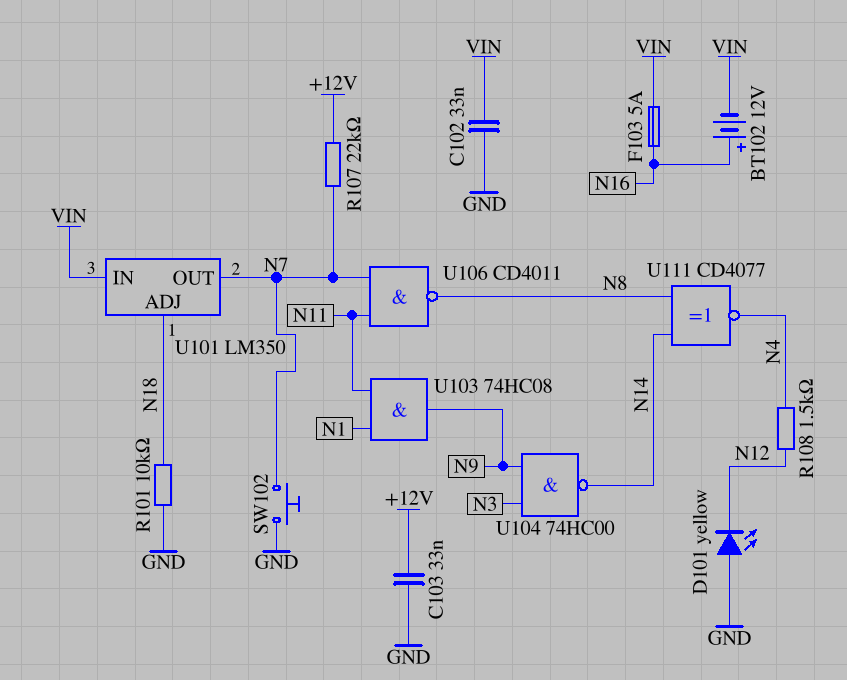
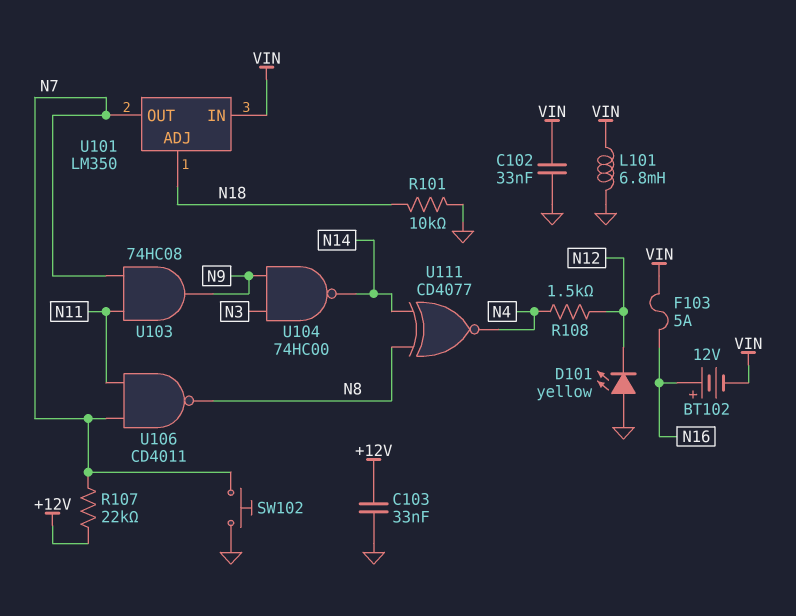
L101: none -> 6.8mH (GND, VIN)
U103: AND 74HC08 (in N1, in N11, out N9) -> AND 74HC08 (in N7, in N11, out N9)

